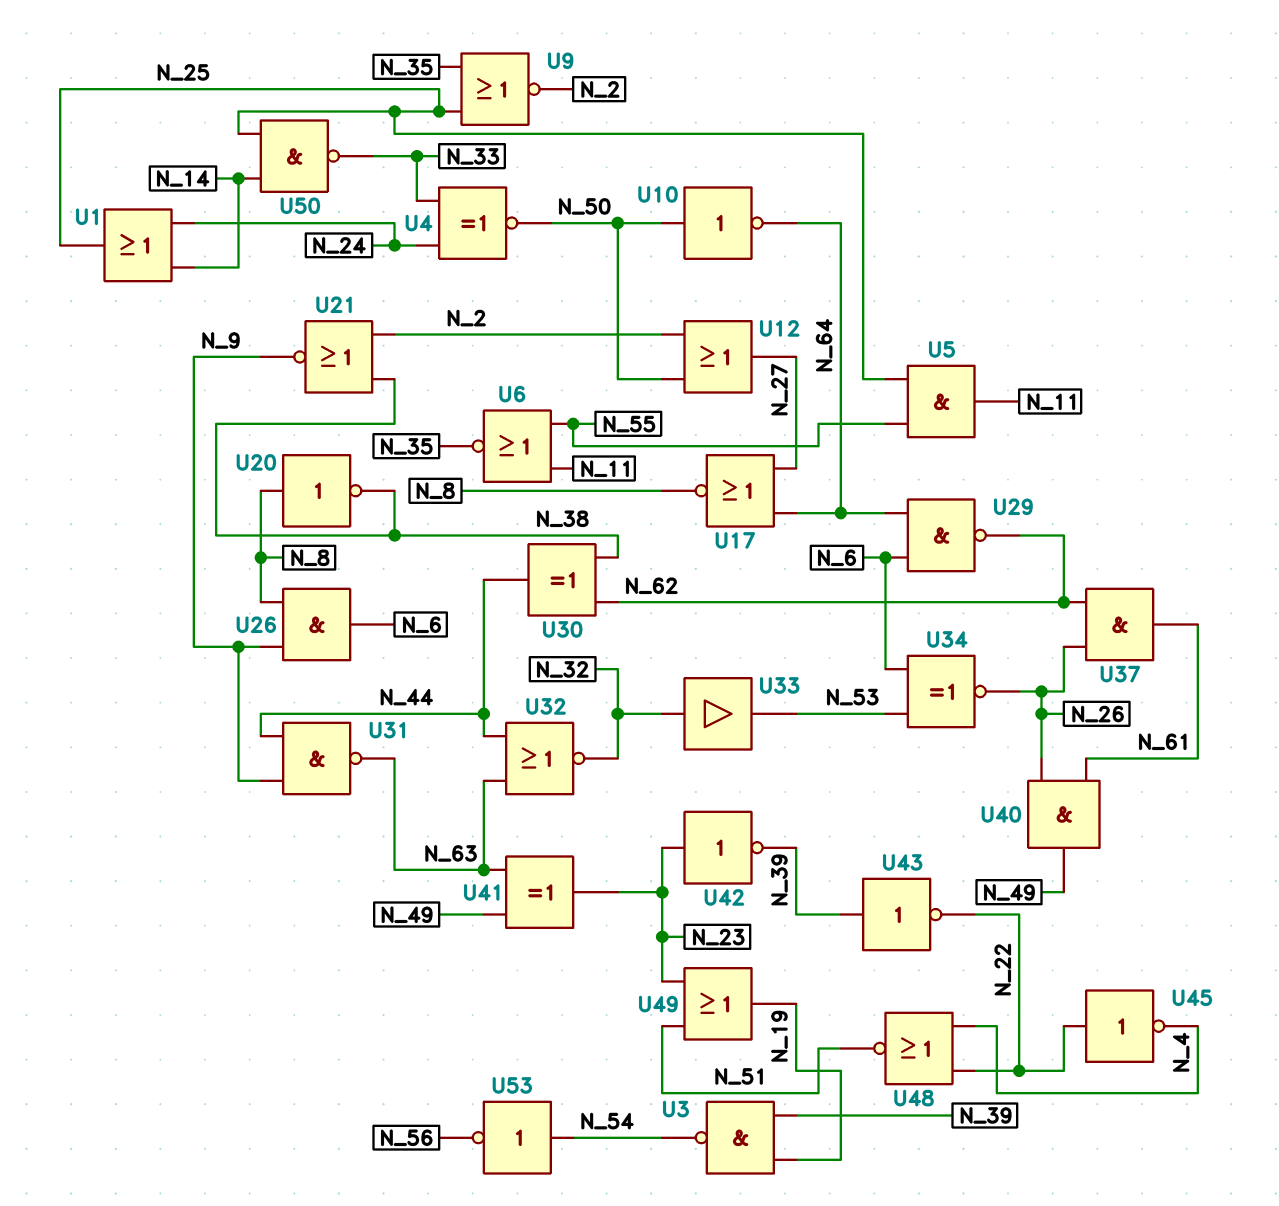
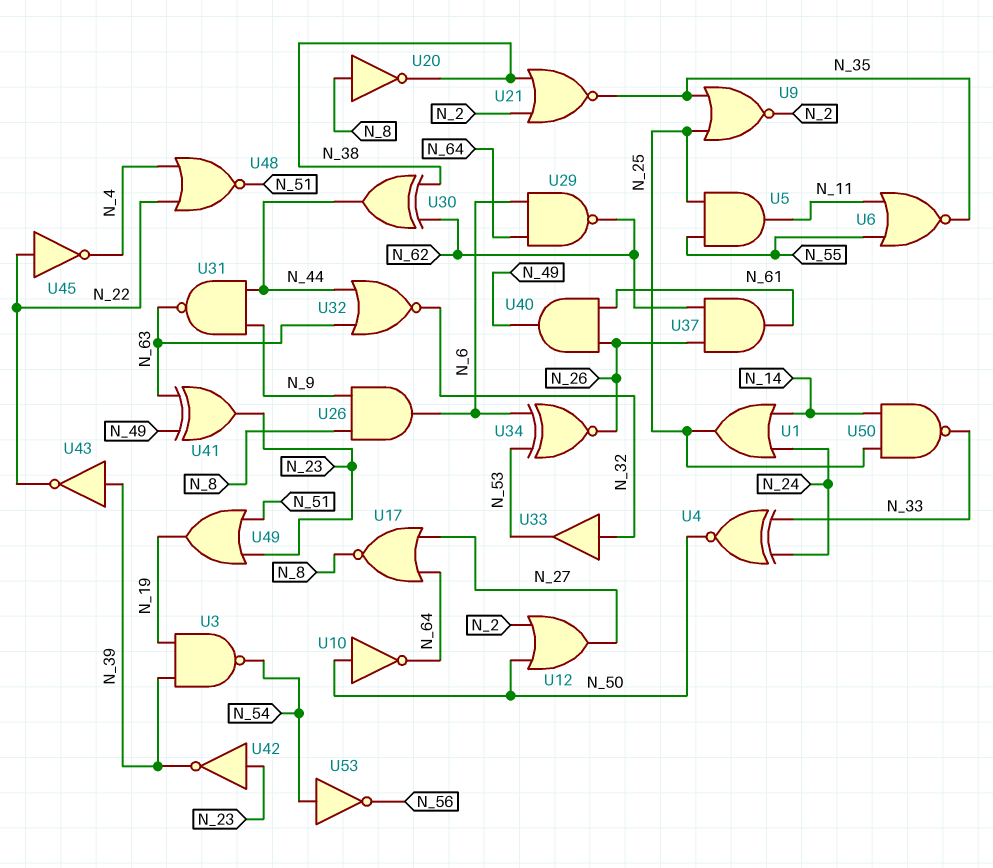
U21: NOR (in N_2, in N_38, out N_9) -> NOR (in N_2, in N_38, out N_35)

